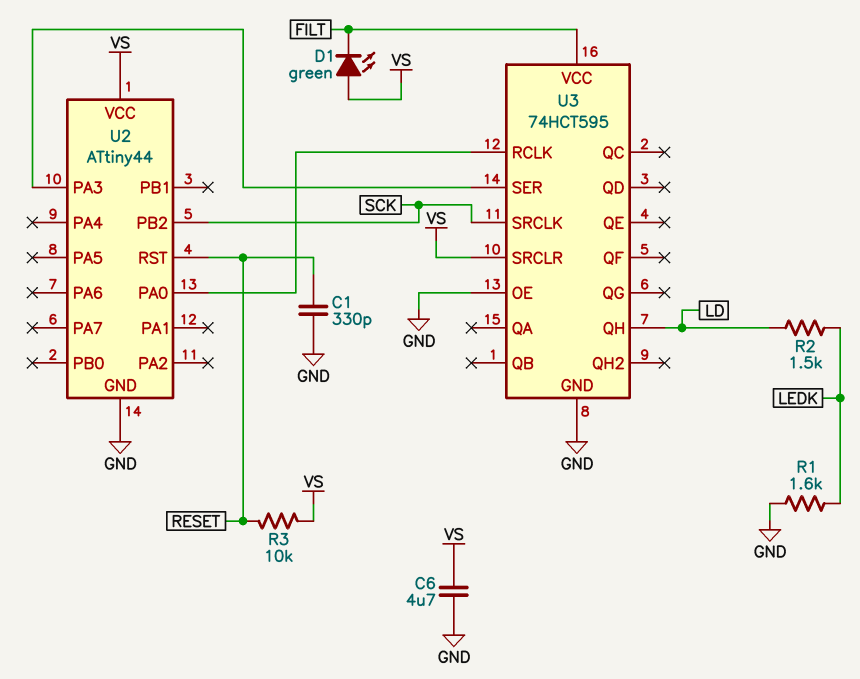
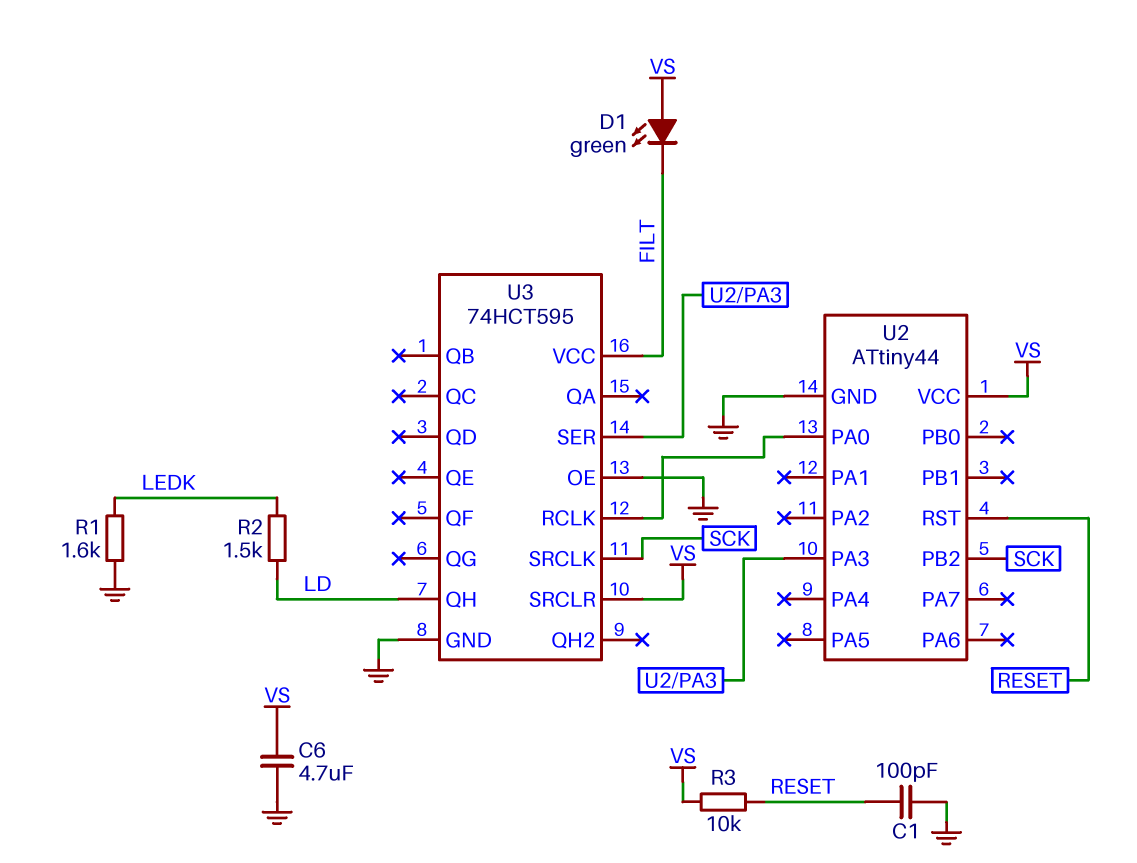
C1: 330pF (GND, RESET) -> 100pF (GND, RESET)

